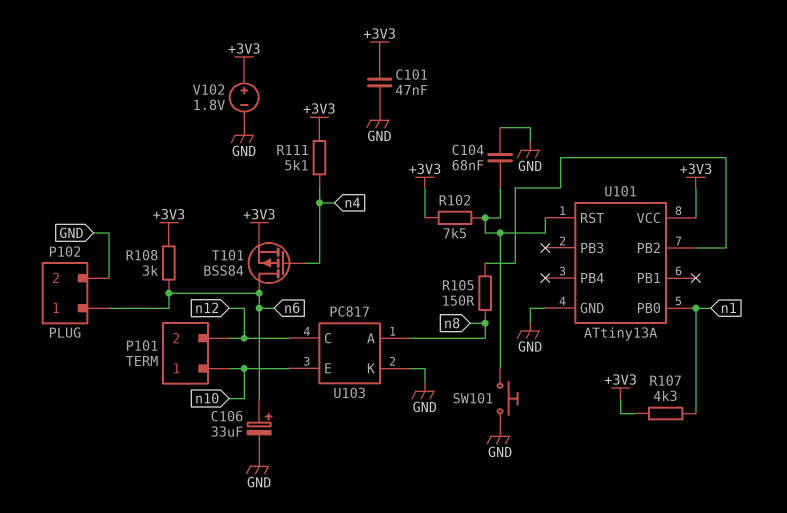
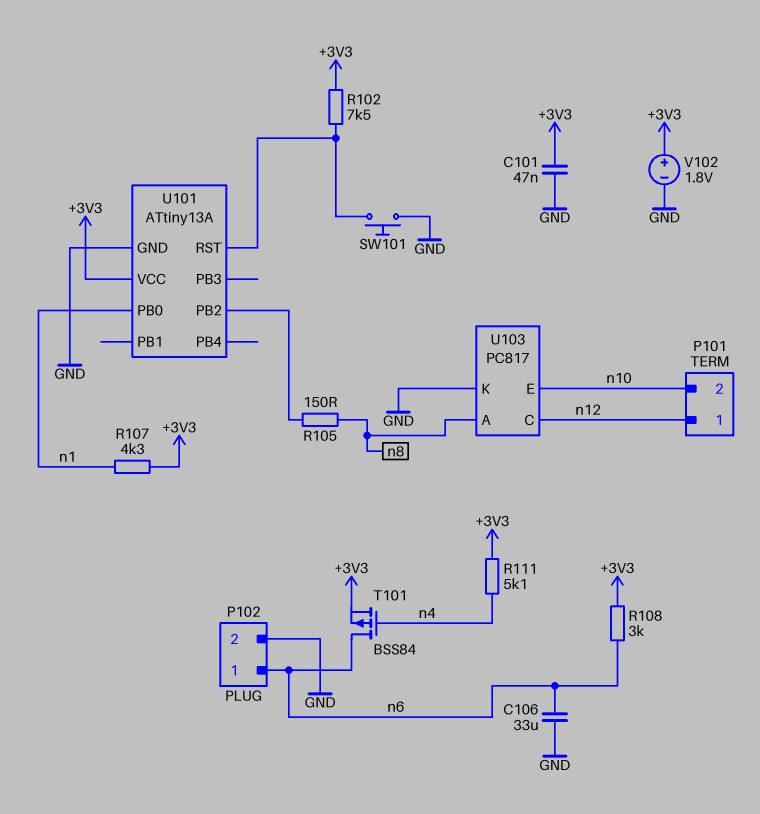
C104: 68nF (GND, U101/RST) -> none
C106: 33uF (plus n6, minus GND) -> 33uF (GND, n6)
P101 pin 1: n10 -> n12
P101 pin 2: n12 -> n10

